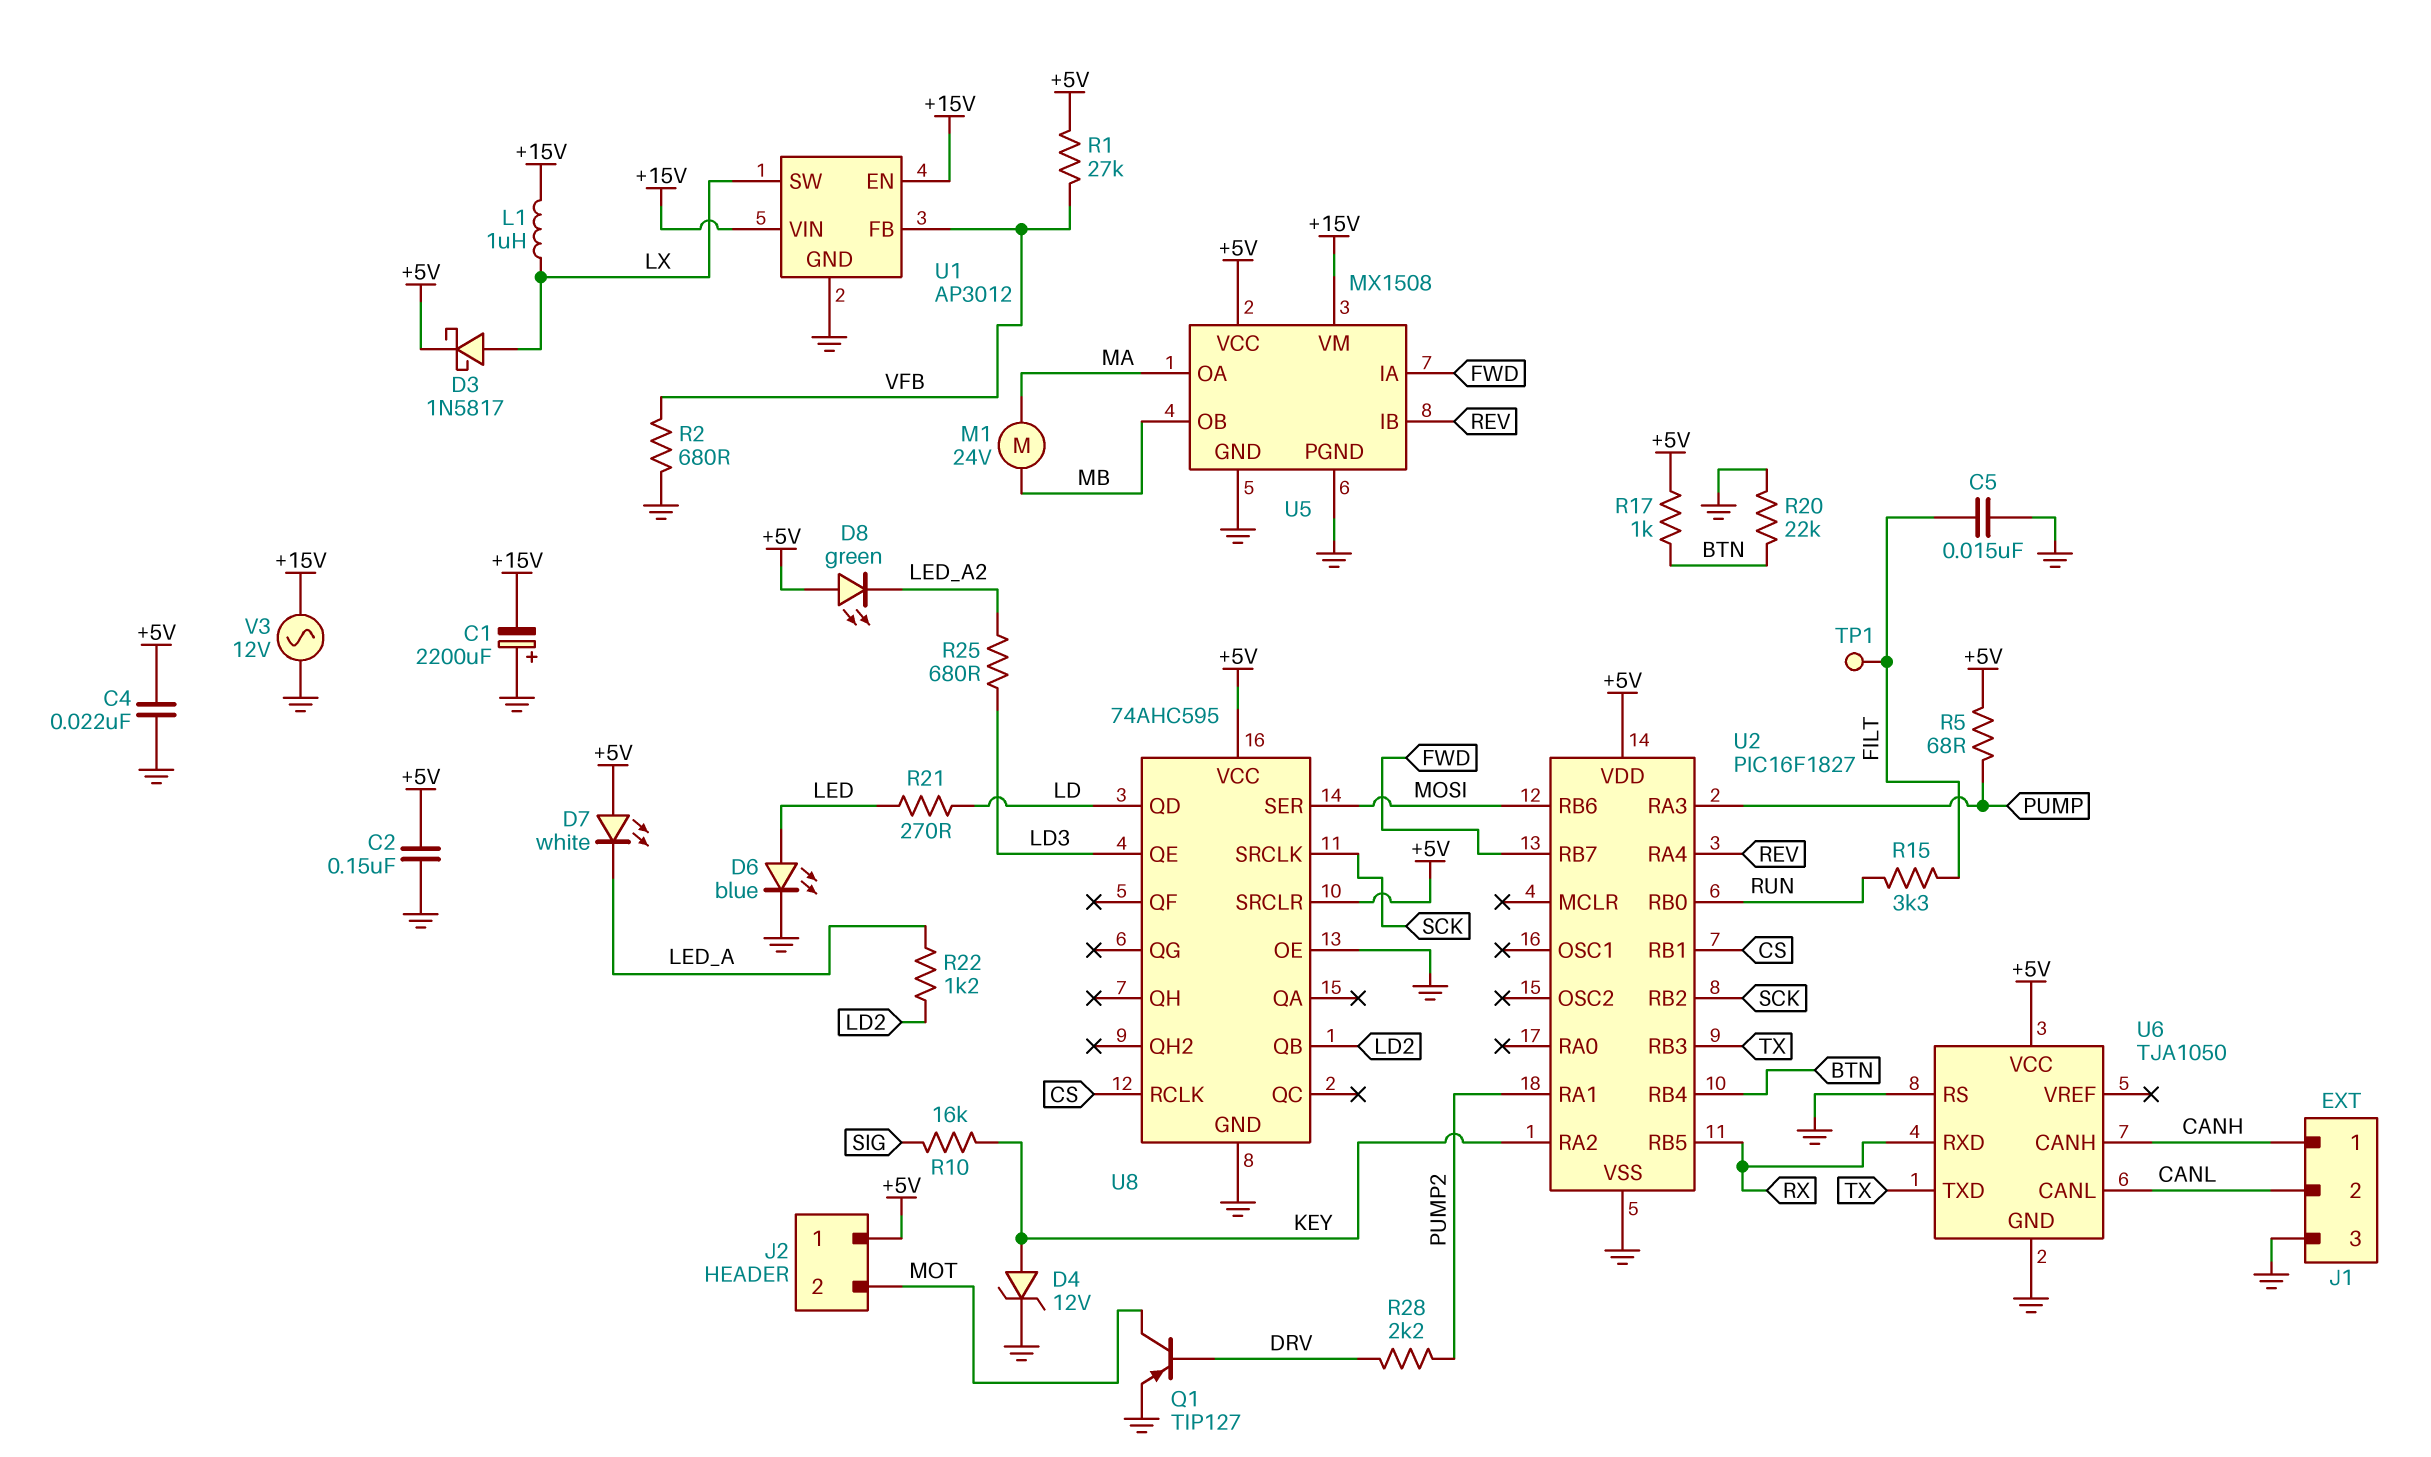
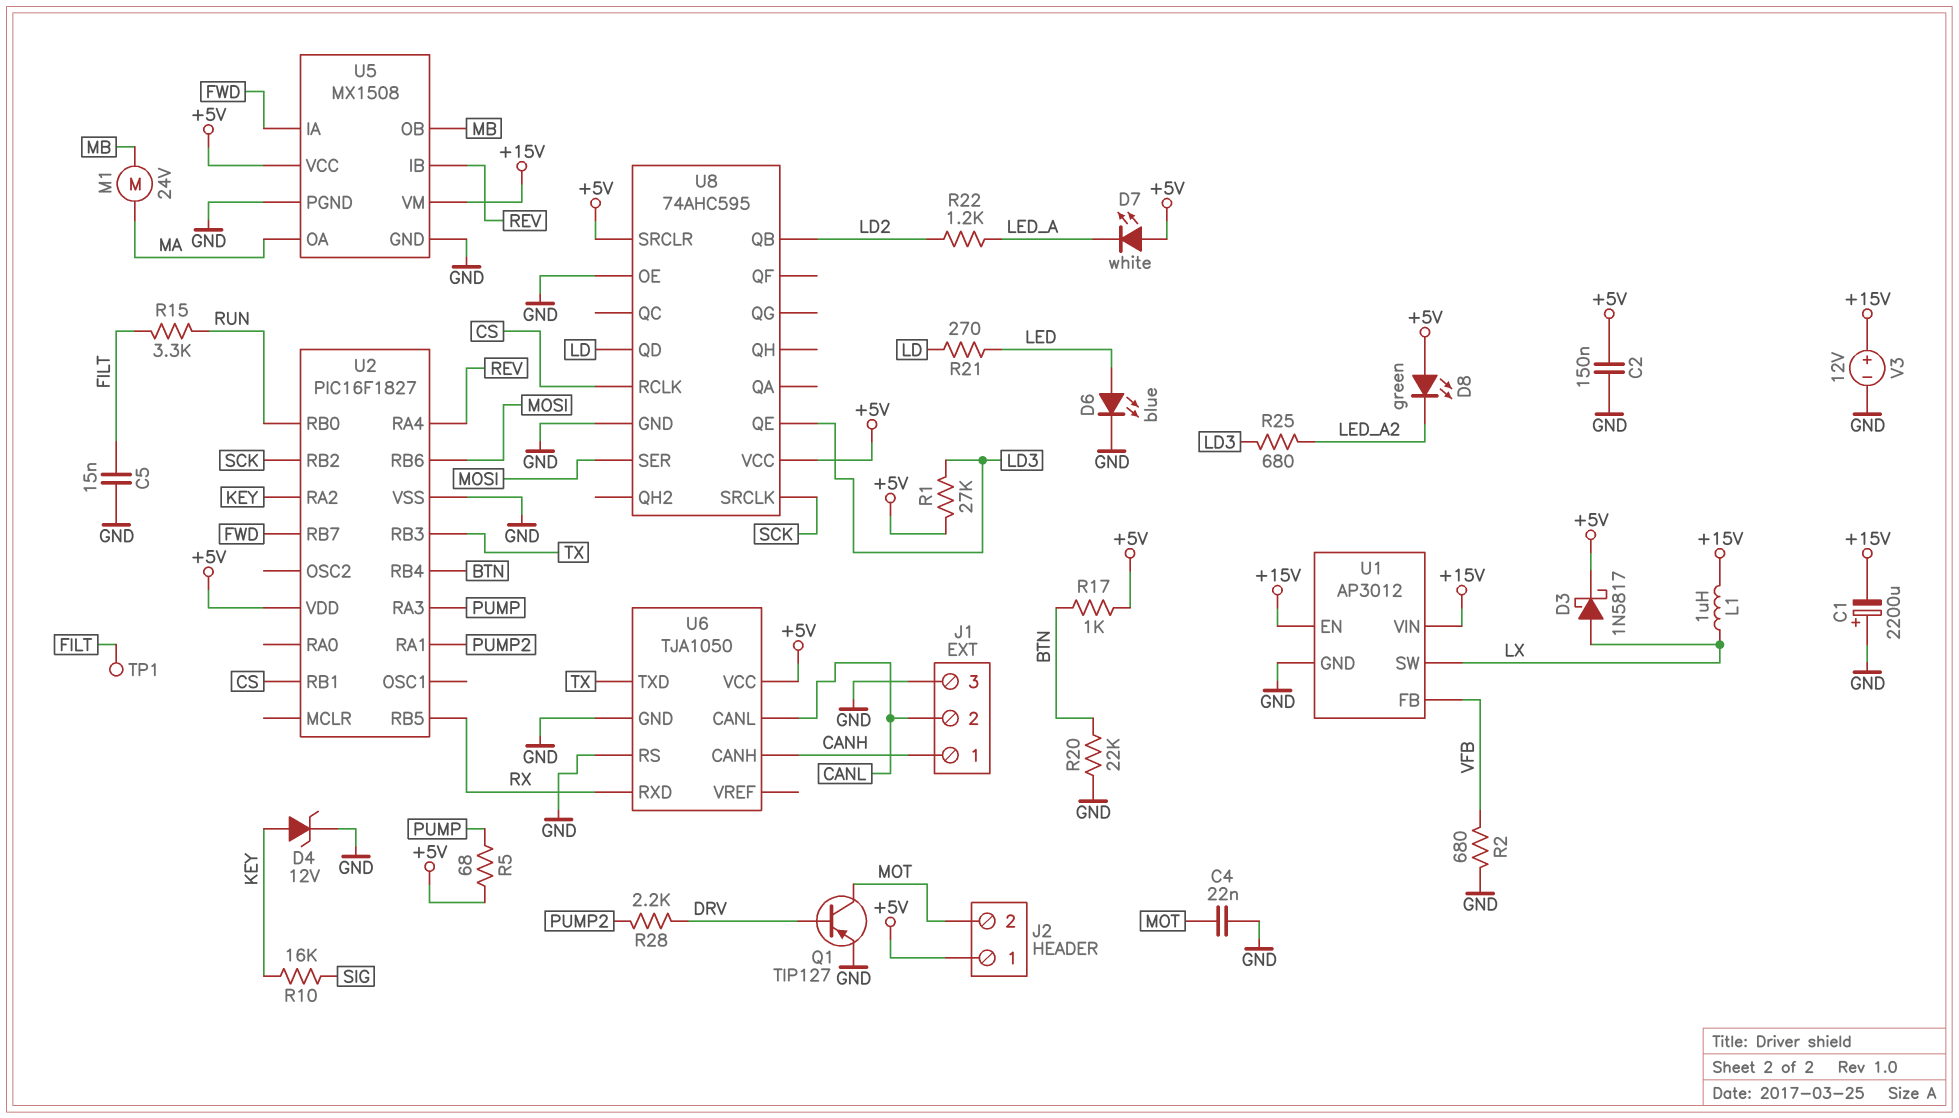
C4: 22nF (+5V, GND) -> 22nF (GND, MOT)
R1: 27k (+5V, VFB) -> 27k (+5V, LD3)
V3: AC 12V (+15V, GND) -> 12V (plus +15V, minus GND)

